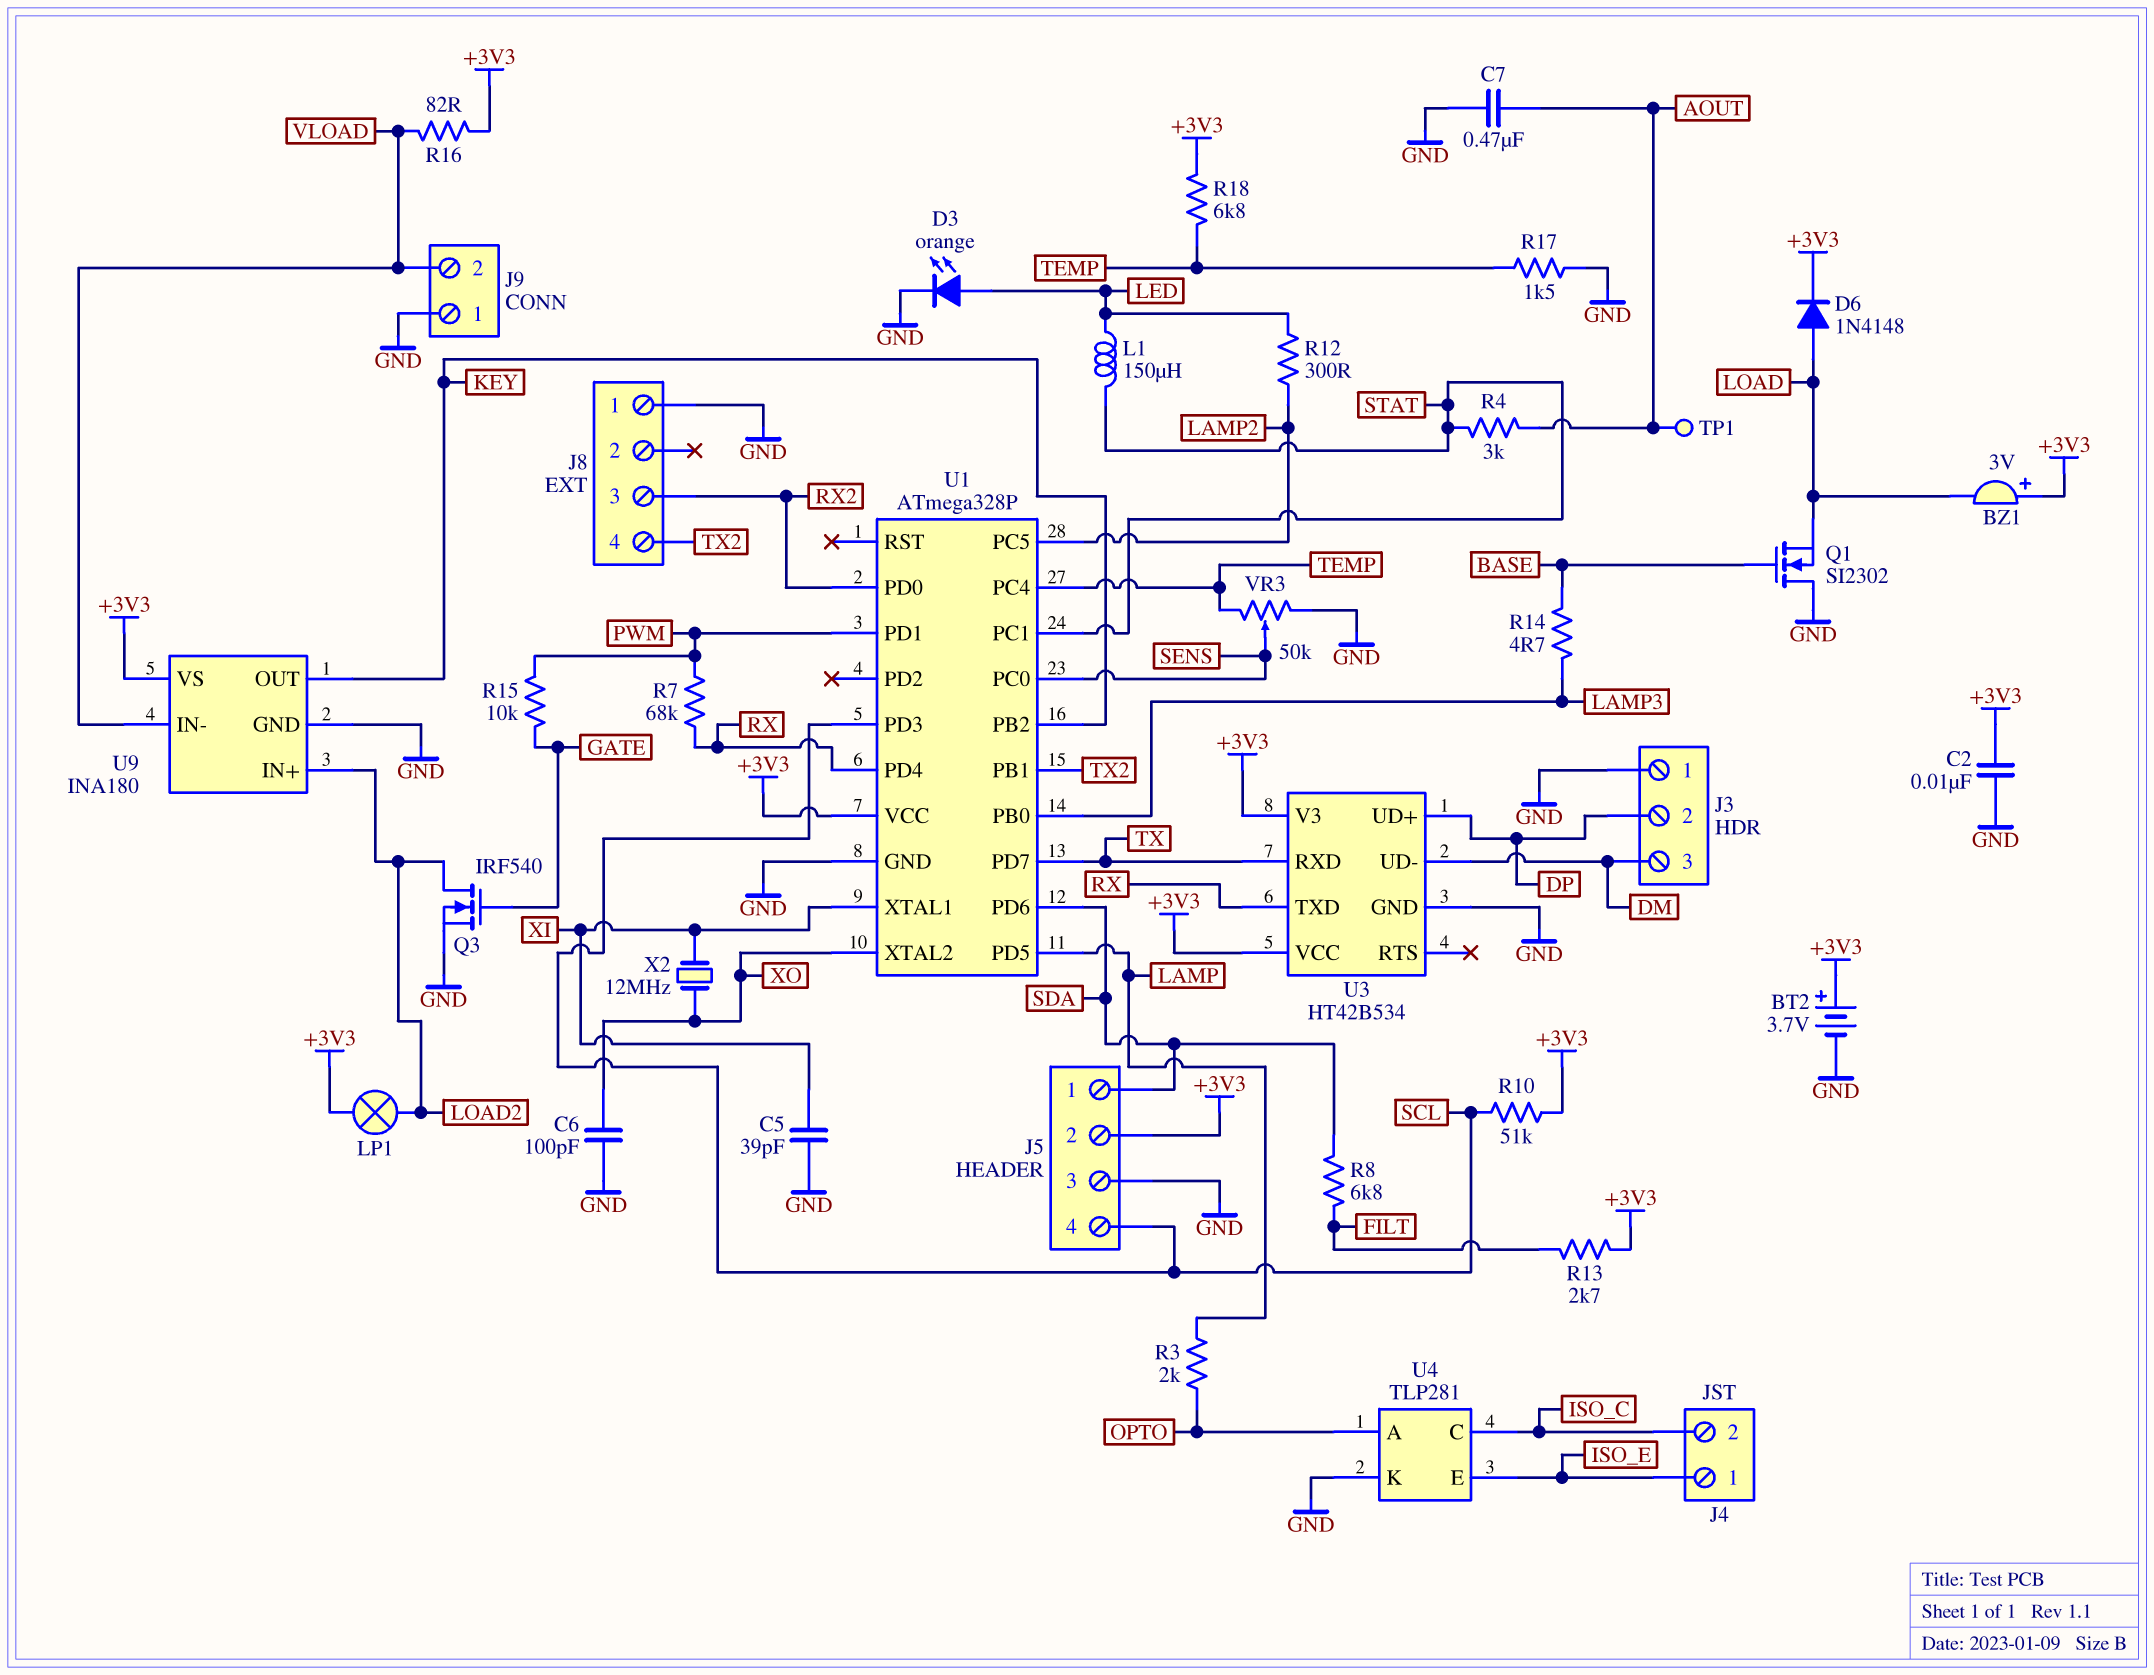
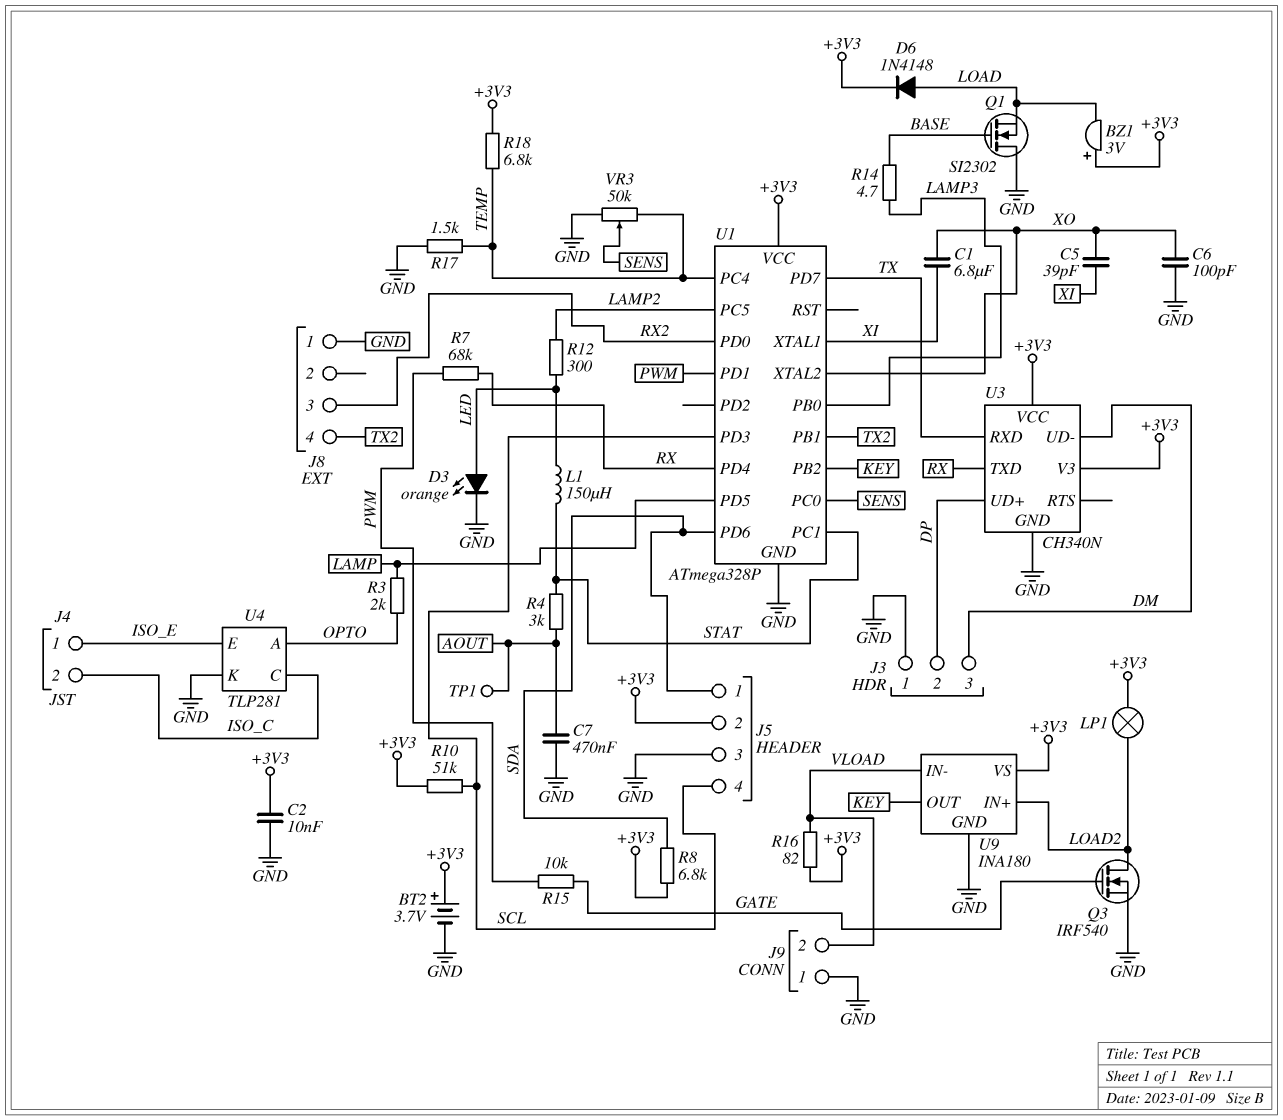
C1: none -> 6.8uF (XI, XO)
C5: 39pF (GND, XI) -> 39pF (XI, XO)
R8: 6.8k (FILT, SDA) -> 6.8k (+3V3, SDA)
R13: 2.7k (+3V3, FILT) -> none
U3: HT42B534 -> CH340N
X2: 12MHz (XI, XO) -> none

